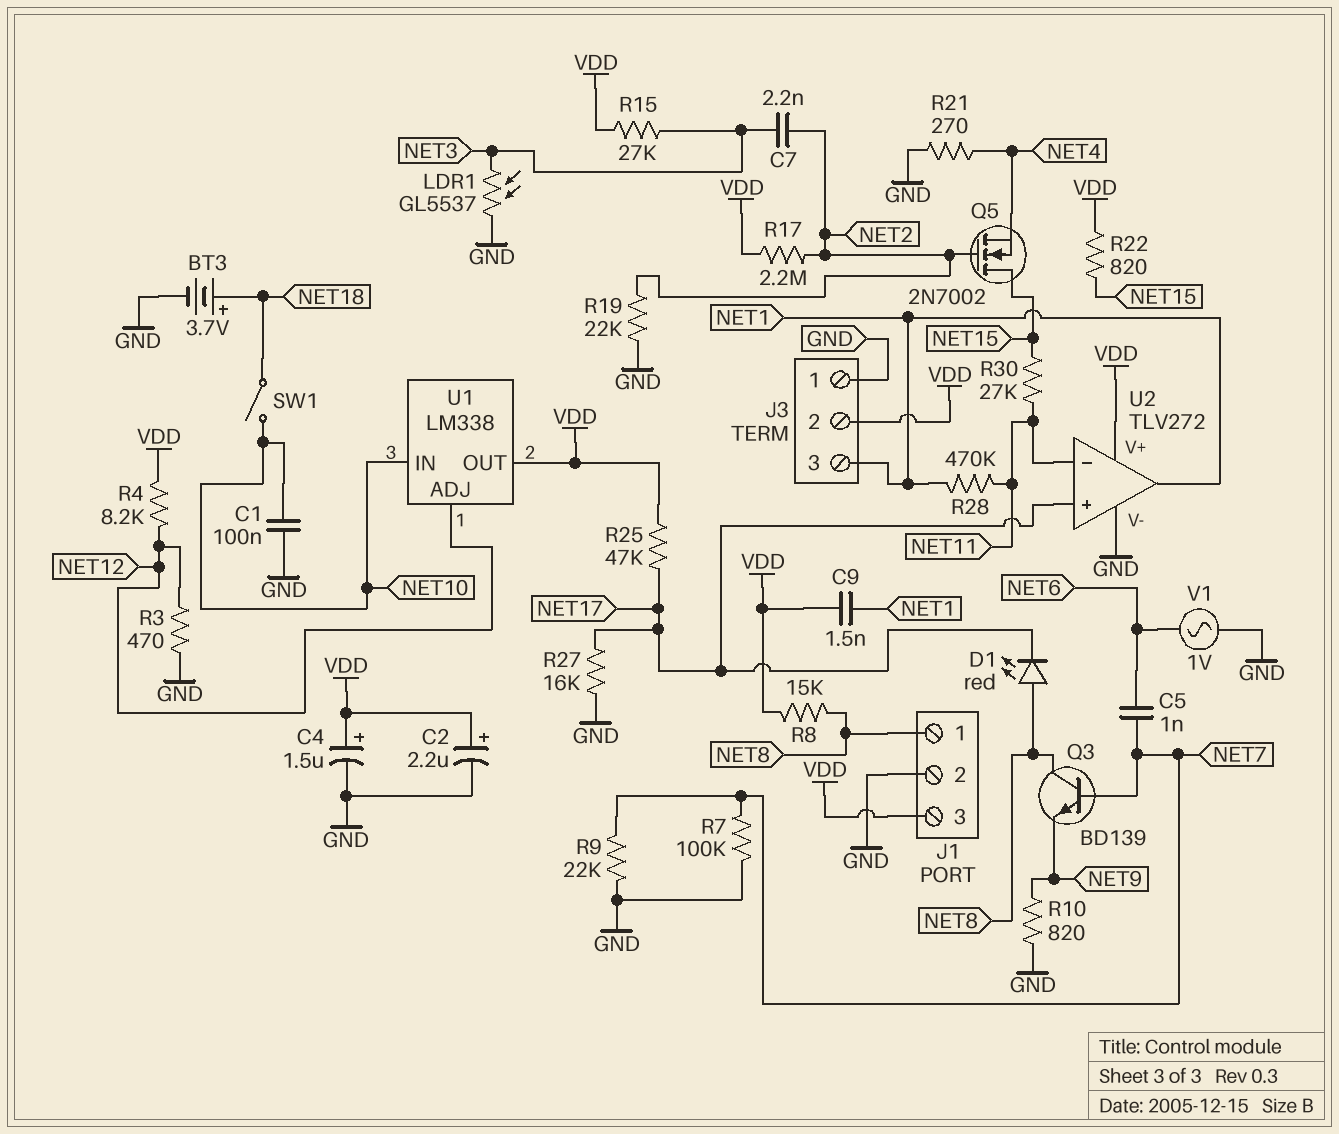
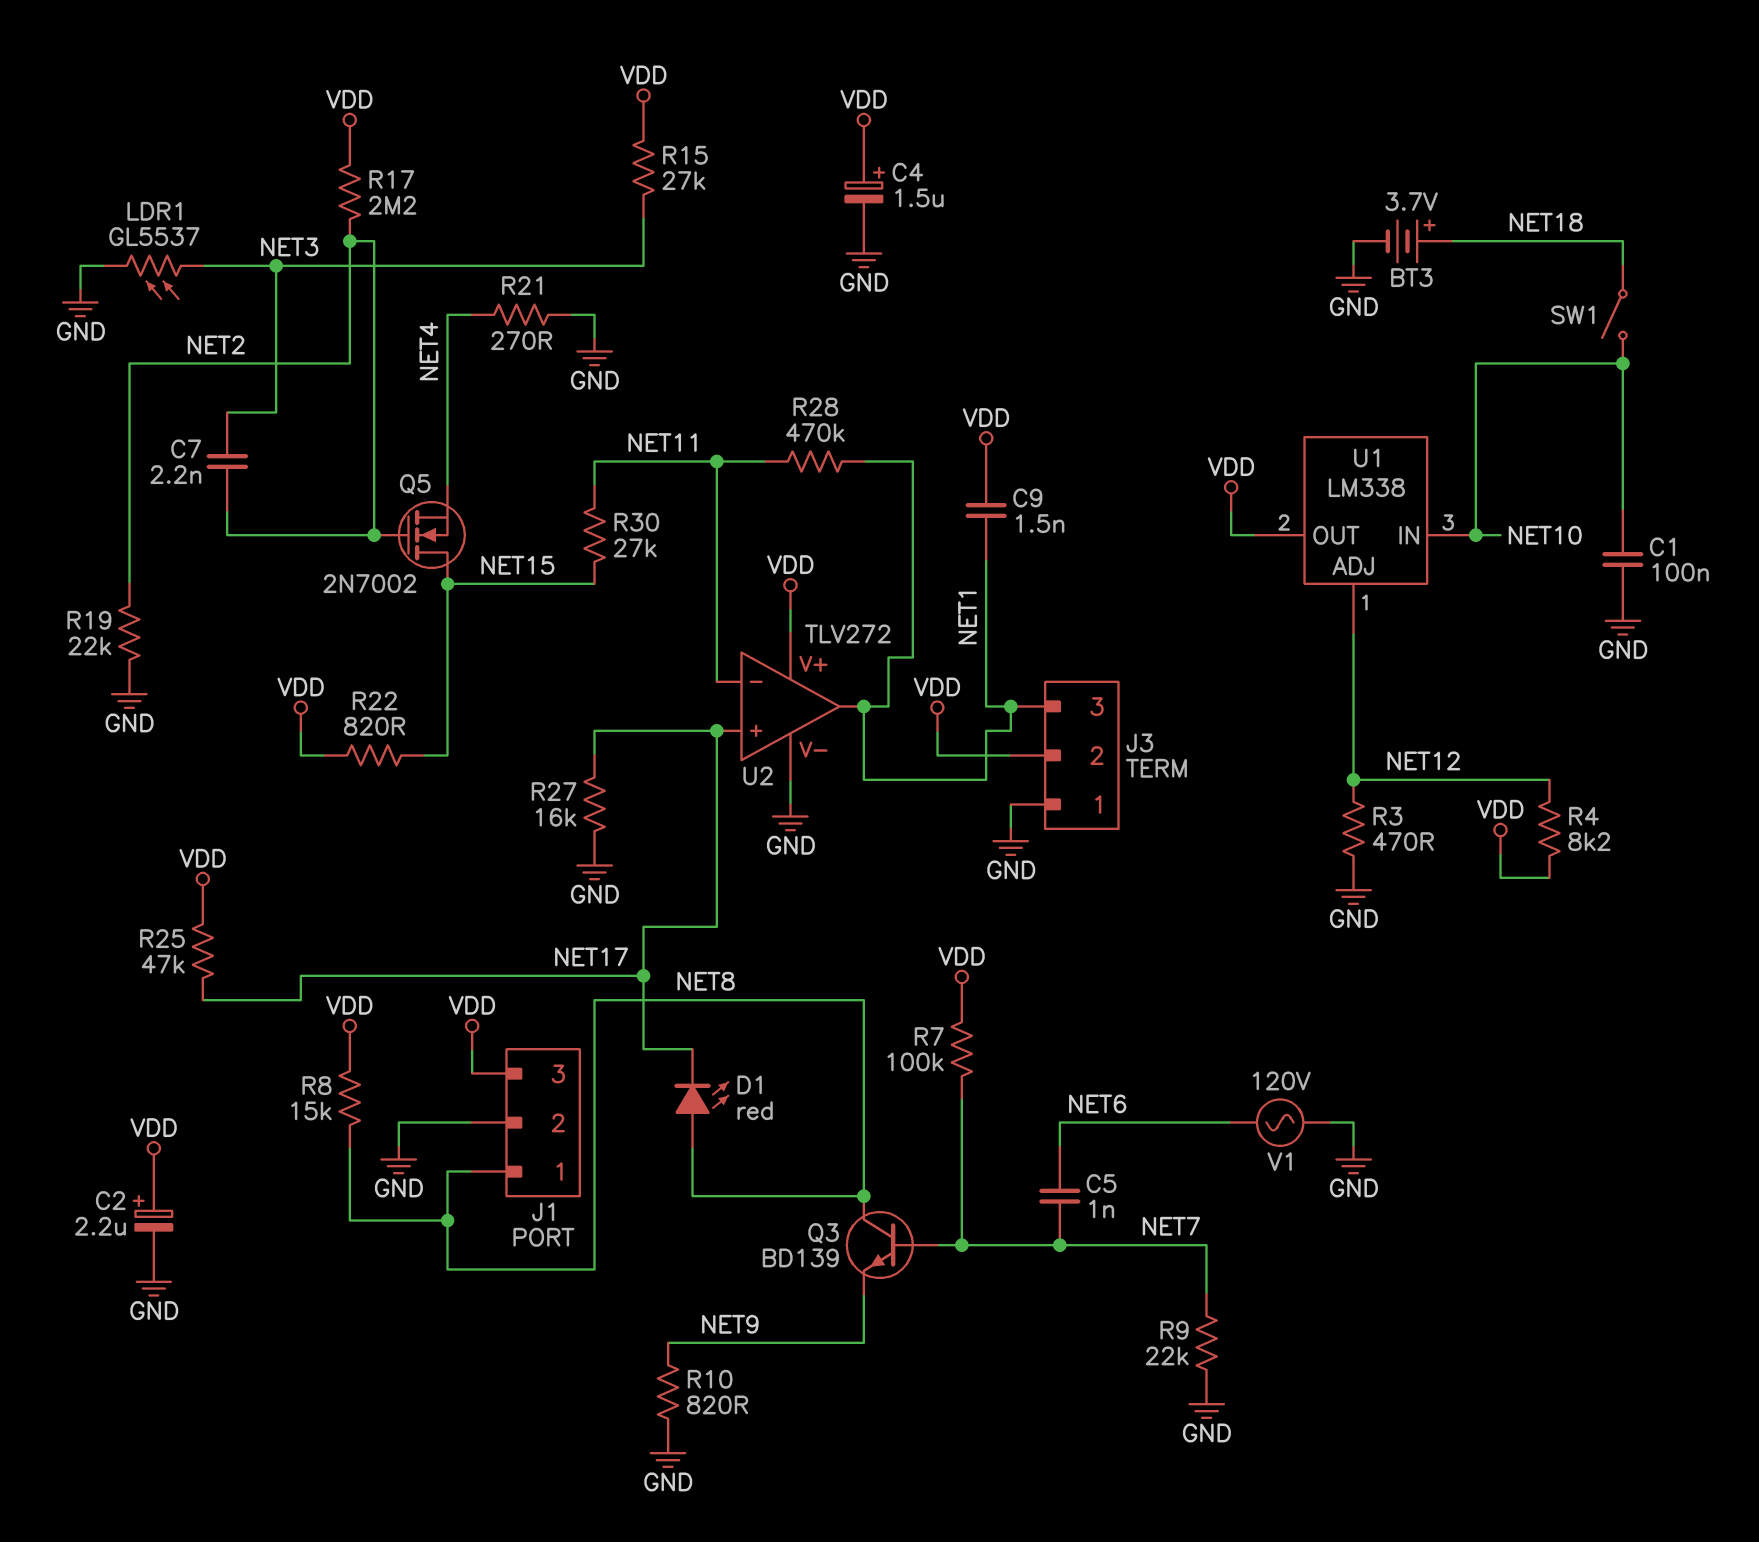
R7: 100k (GND, NET7) -> 100k (NET7, VDD)
V1: AC 1V (GND, NET6) -> AC 120V (GND, NET6)

